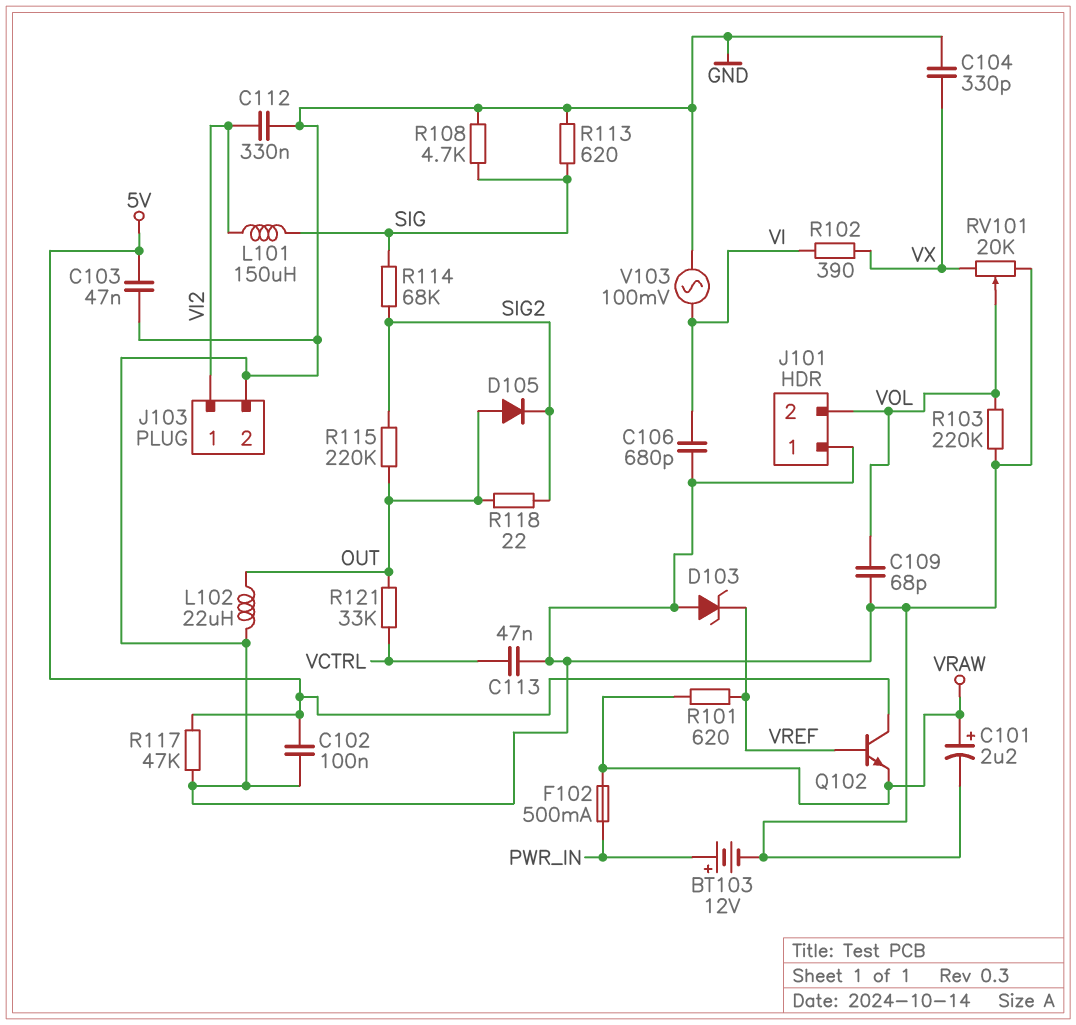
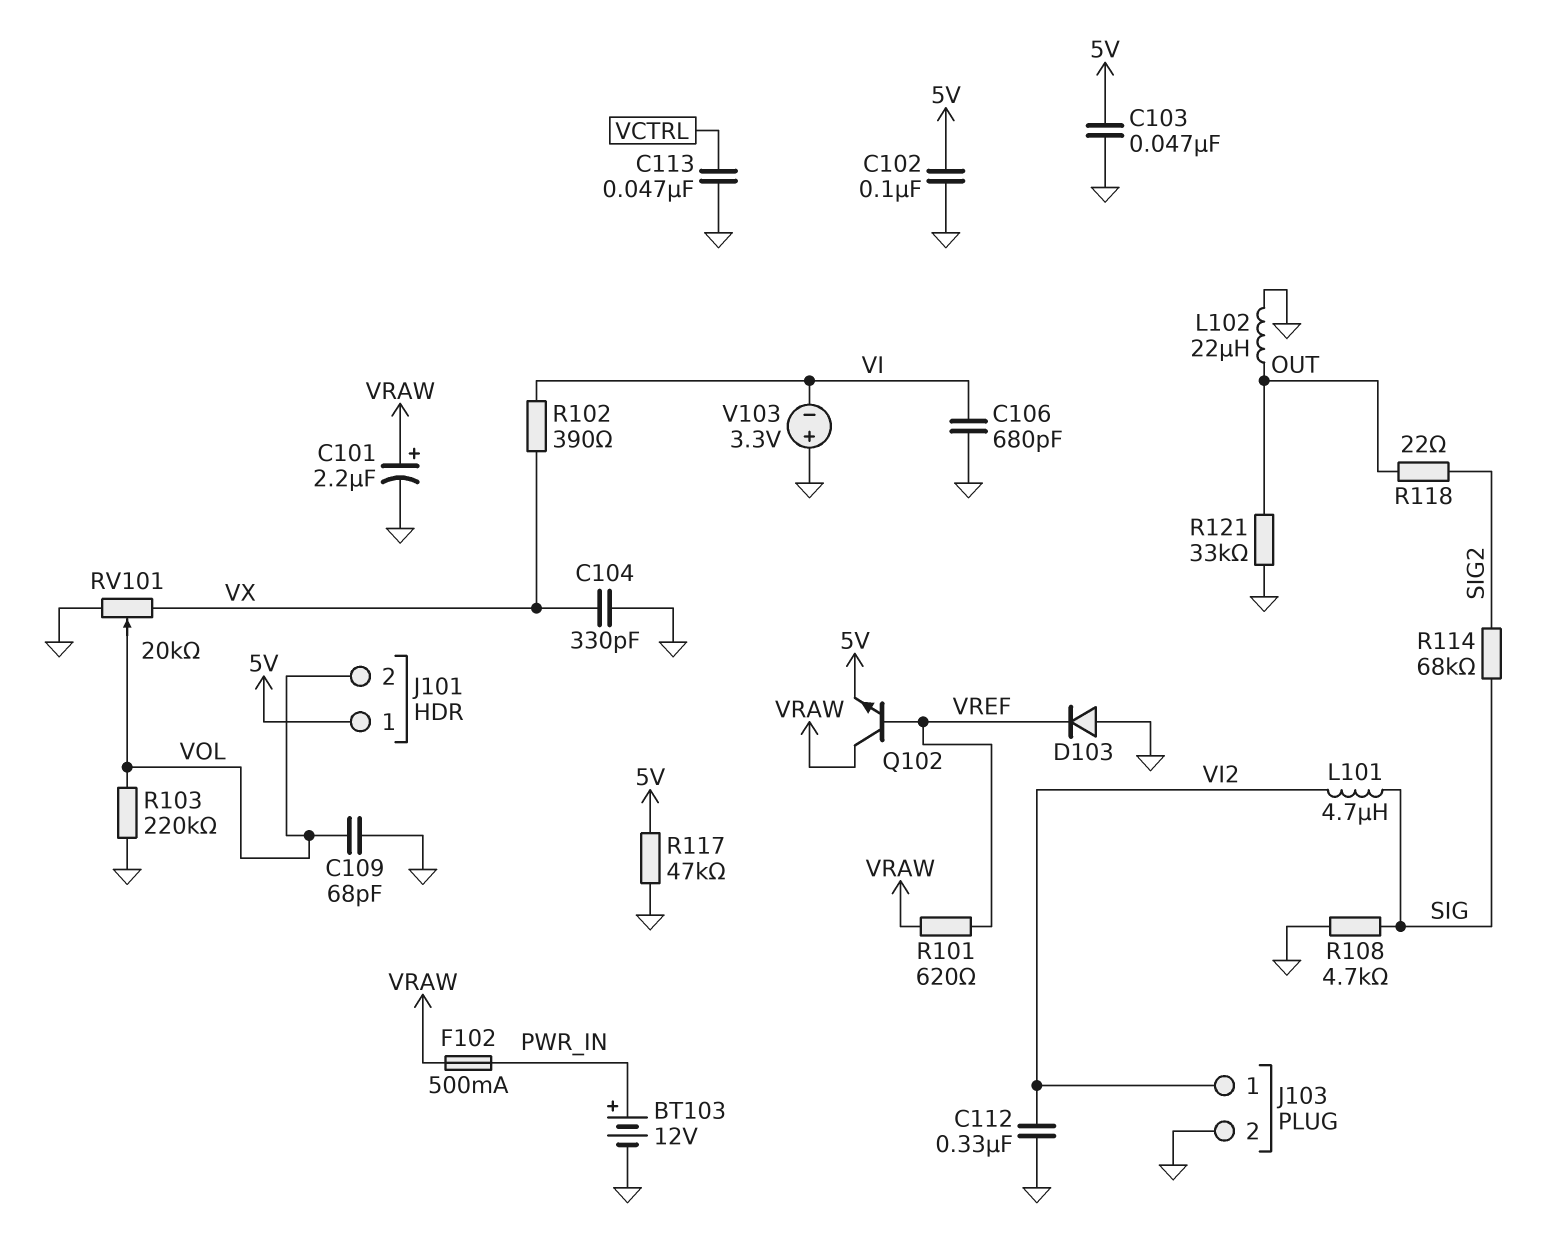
D103: zener (A GND, K VREF) -> diode (A GND, K VREF)
D105: diode (A OUT, K SIG2) -> none
J101 pin 1: GND -> 5V
L101: 150uH (SIG, VI2) -> 4.7uH (SIG, VI2)
Q102: NPN (B VREF, C 5V, E VRAW) -> NPN (B VREF, C VRAW, E 5V)
R113: 620 (GND, SIG) -> none
R115: 220k (OUT, SIG2) -> none
R121: 33k (OUT, VCTRL) -> 33k (GND, OUT)
V103: AC 100mV (GND, VI) -> 3.3V (plus GND, minus VI)

